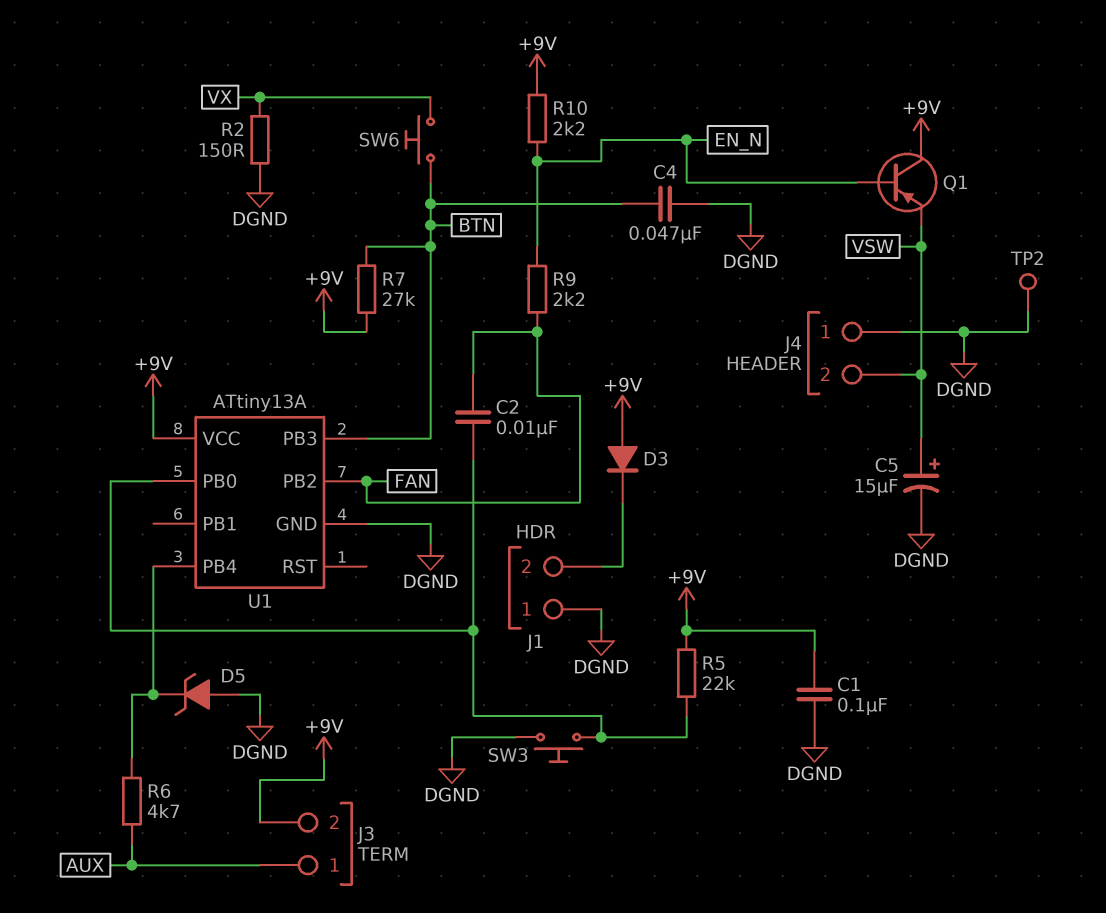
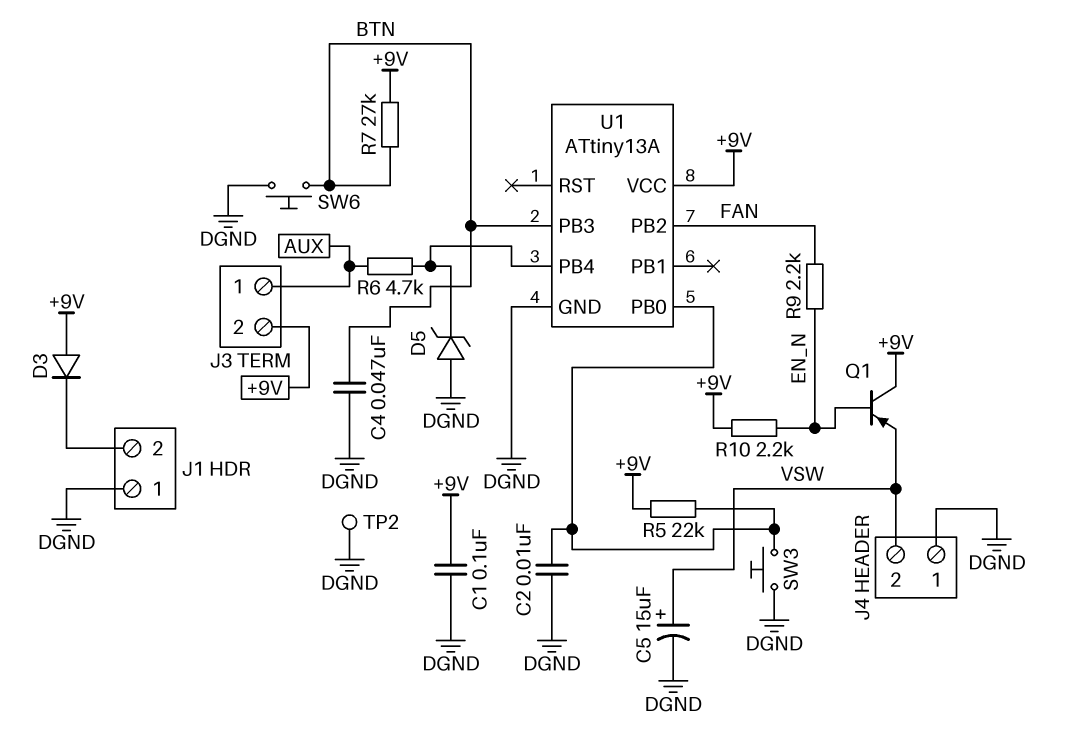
C2: 10nF (FAN, U1/PB0) -> 10nF (DGND, U1/PB0)
R2: 150 (DGND, VX) -> none
SW6: button (BTN, VX) -> button (BTN, DGND)

